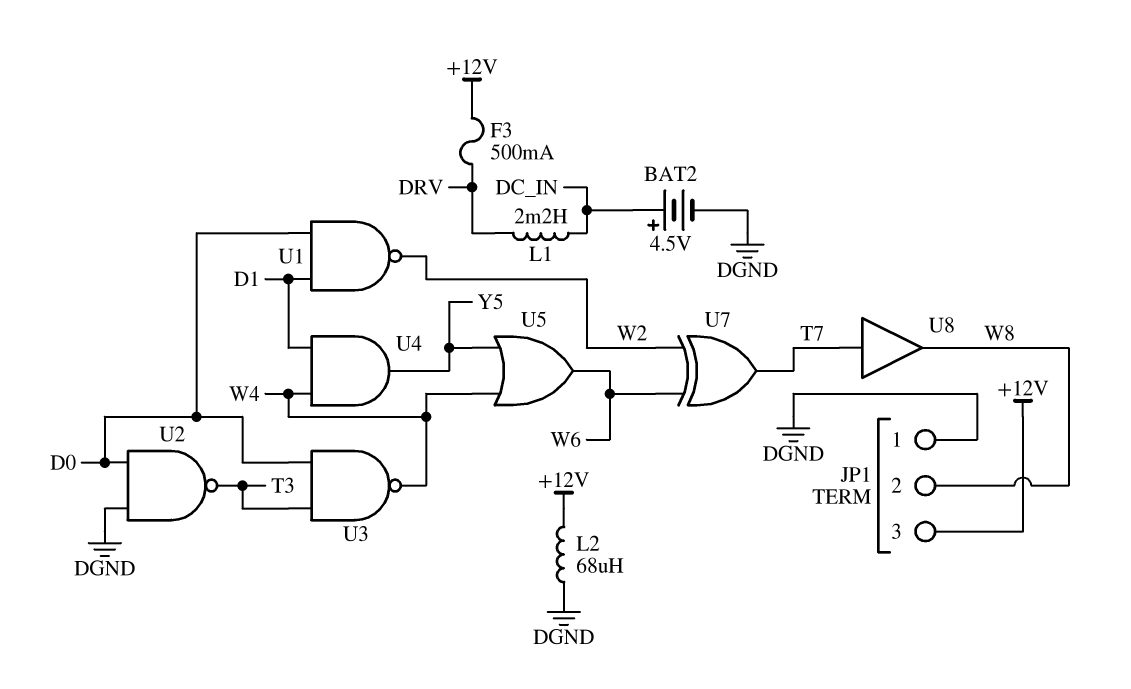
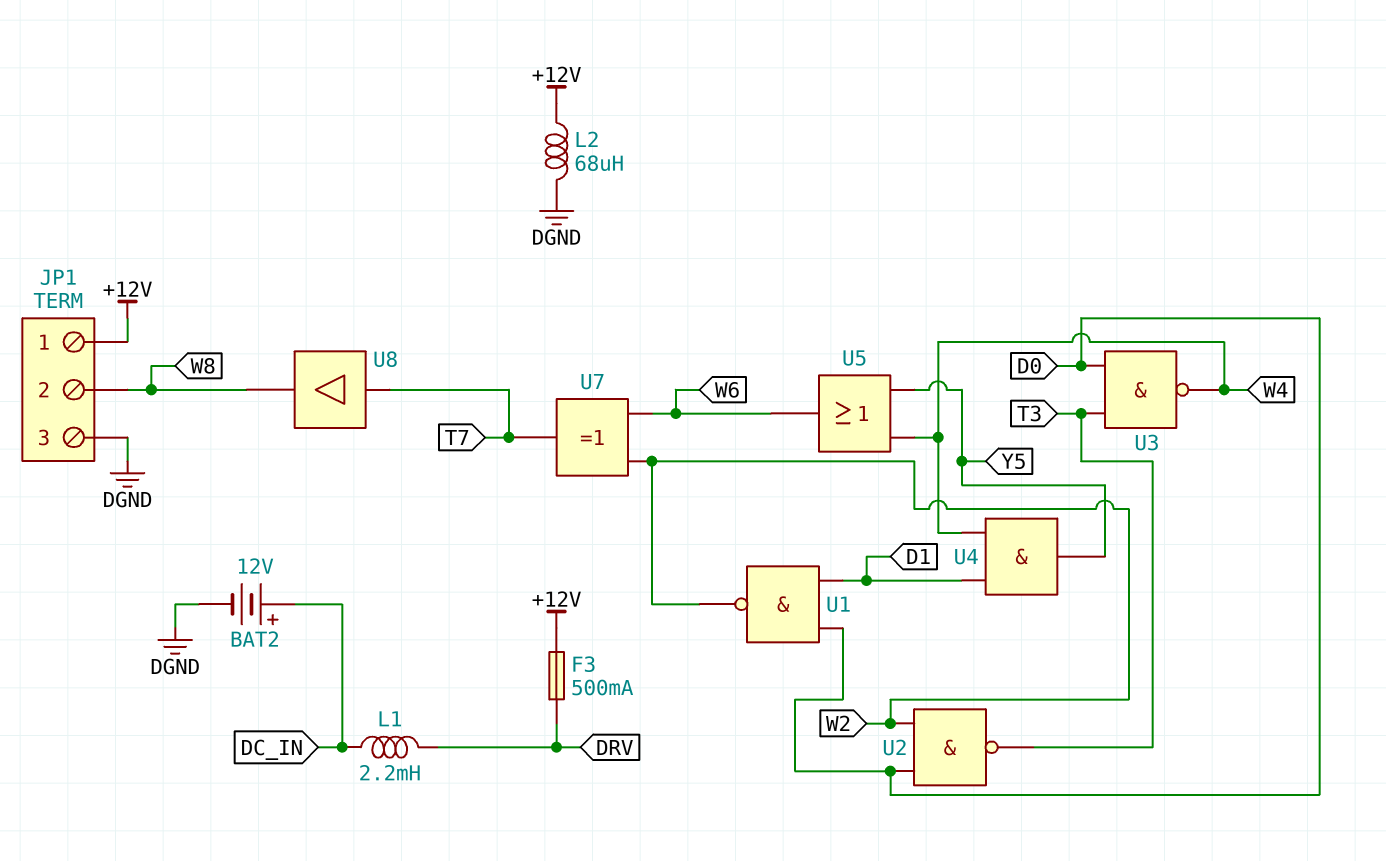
BAT2: 4.5V (plus DC_IN, minus DGND) -> 12V (plus DC_IN, minus DGND)
JP1 pin 1: DGND -> +12V
JP1 pin 3: +12V -> DGND
U2: NAND (in D0, in DGND, out T3) -> NAND (in D0, in W2, out T3)

